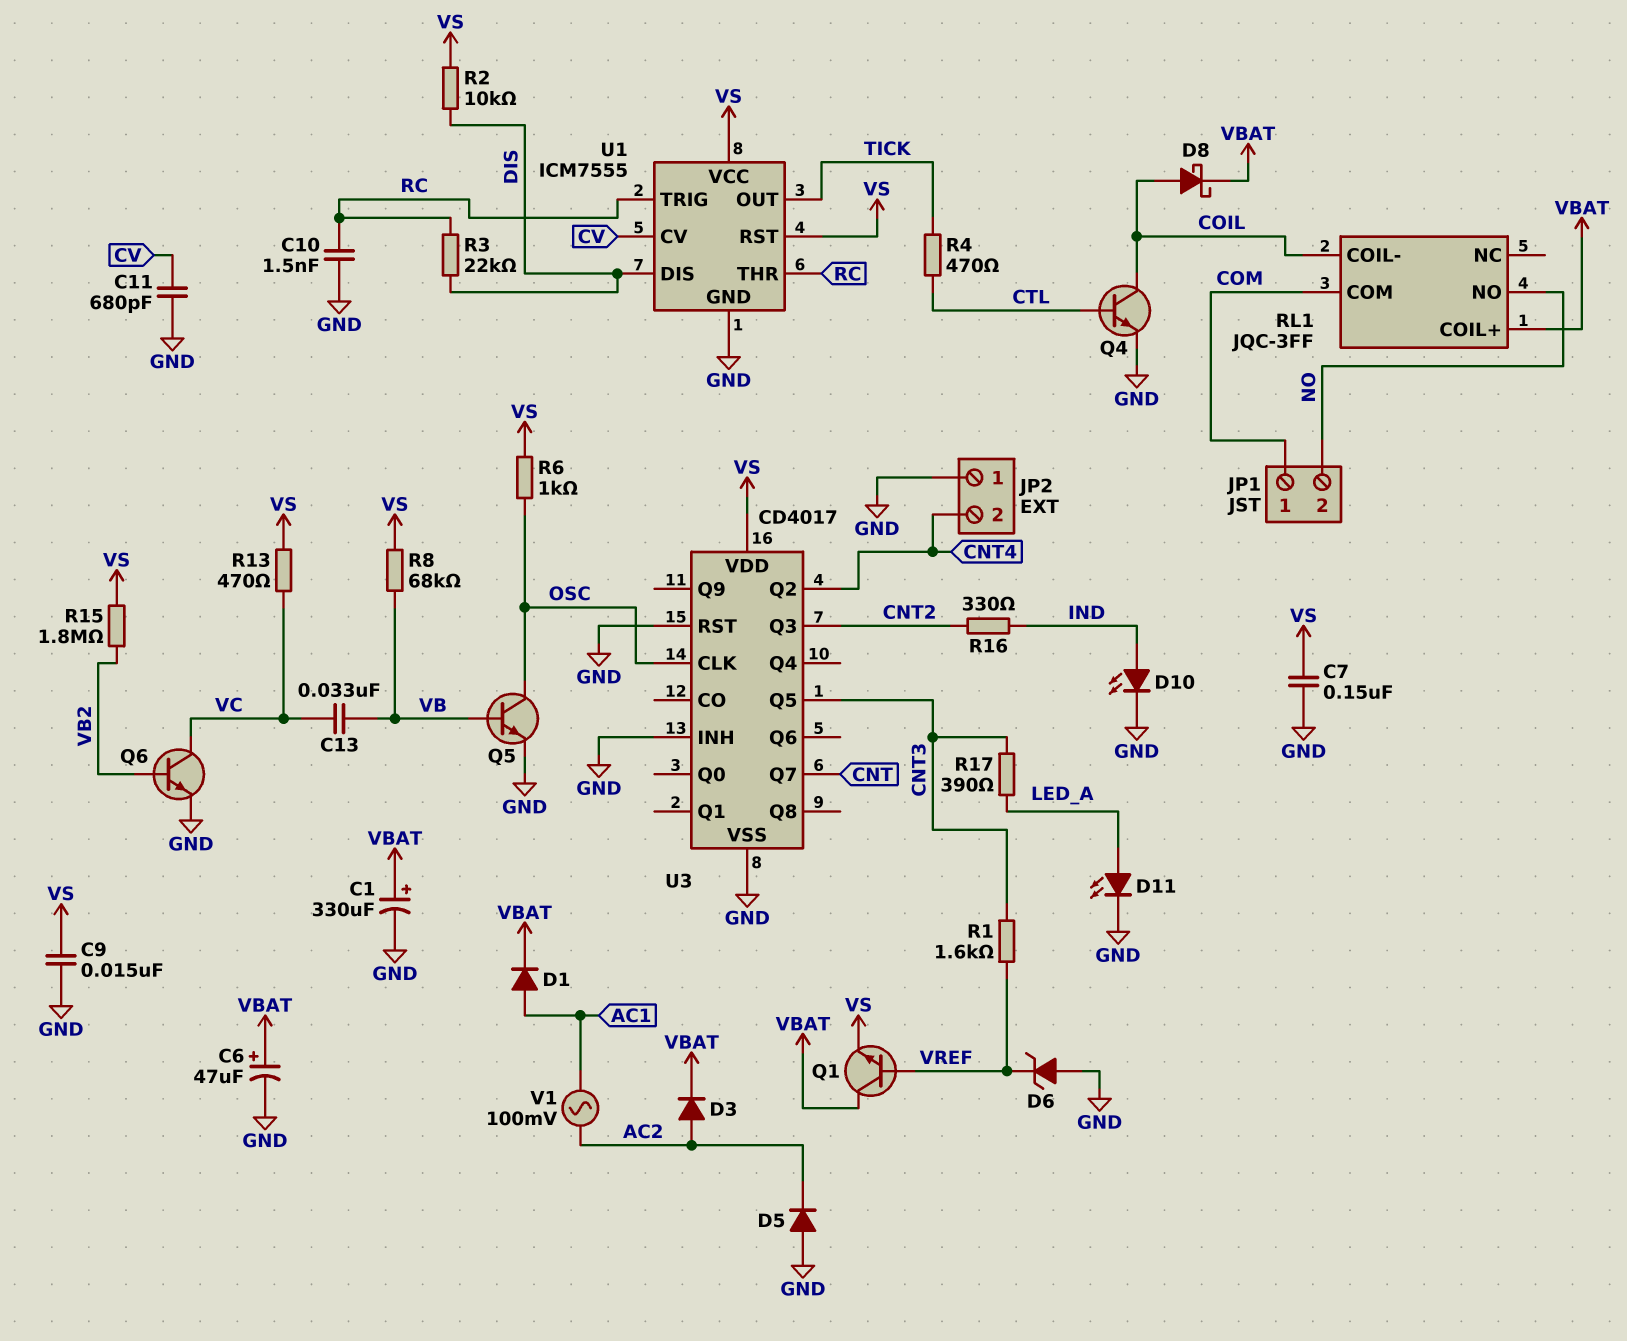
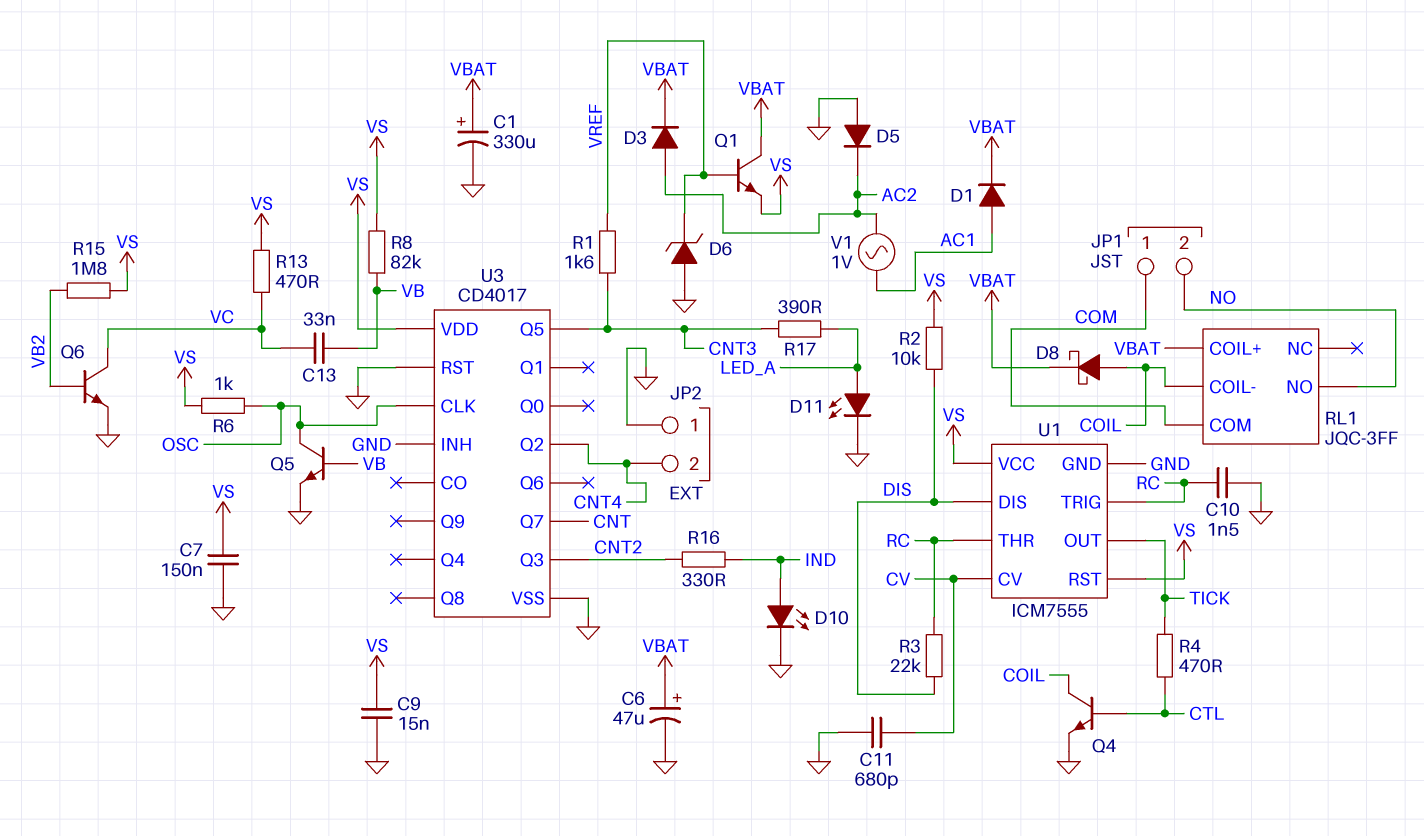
R8: 68k (VB, VS) -> 82k (VB, VS)
V1: AC 100mV (AC1, AC2) -> AC 1V (AC1, AC2)

